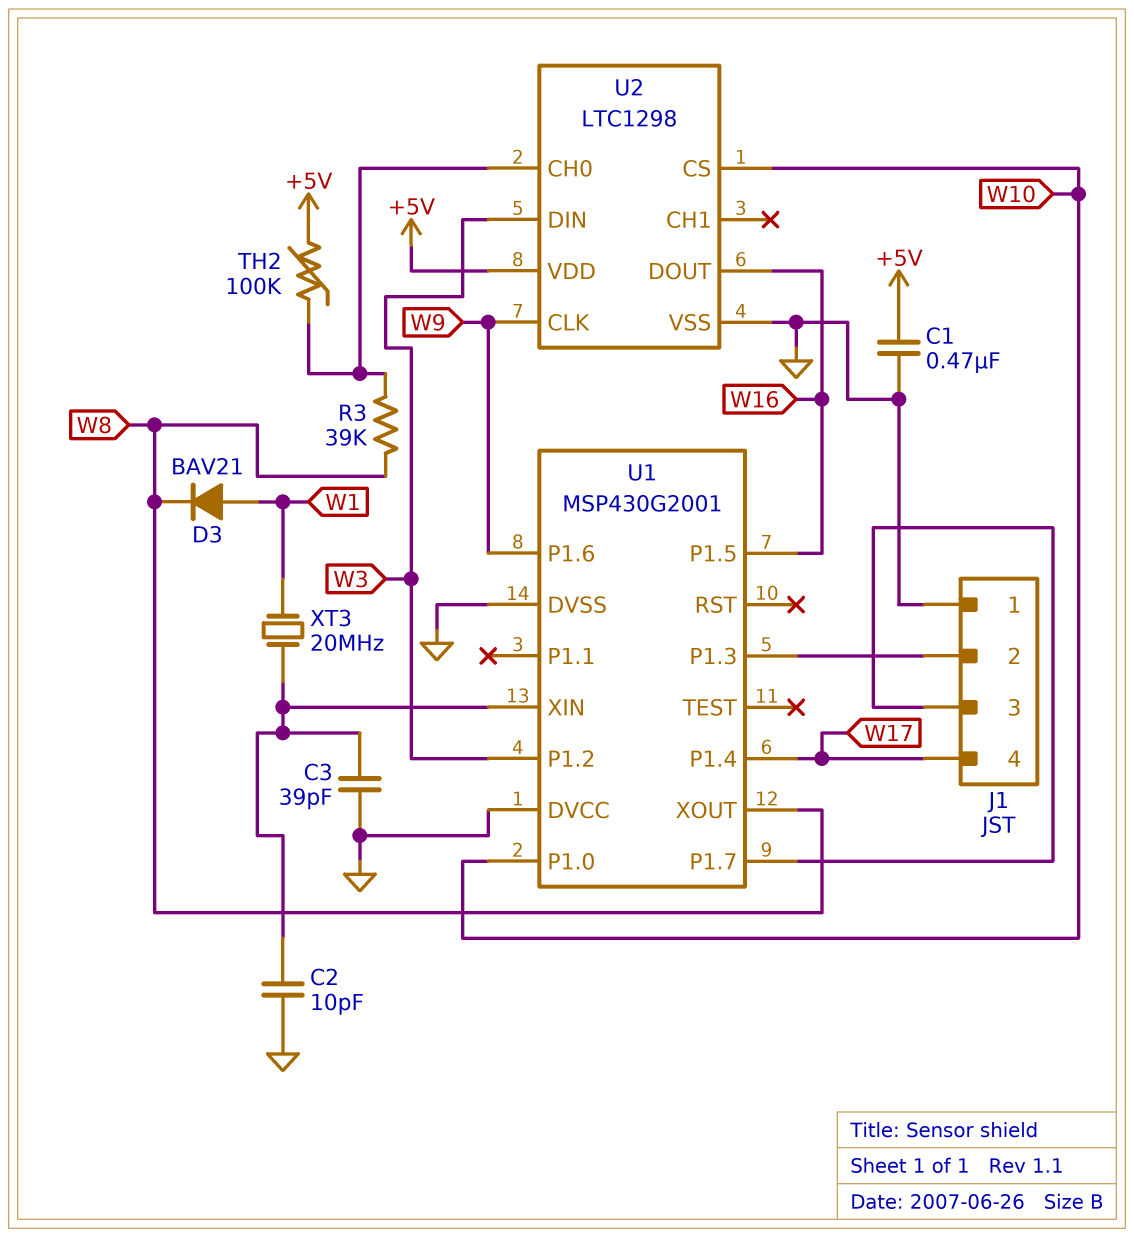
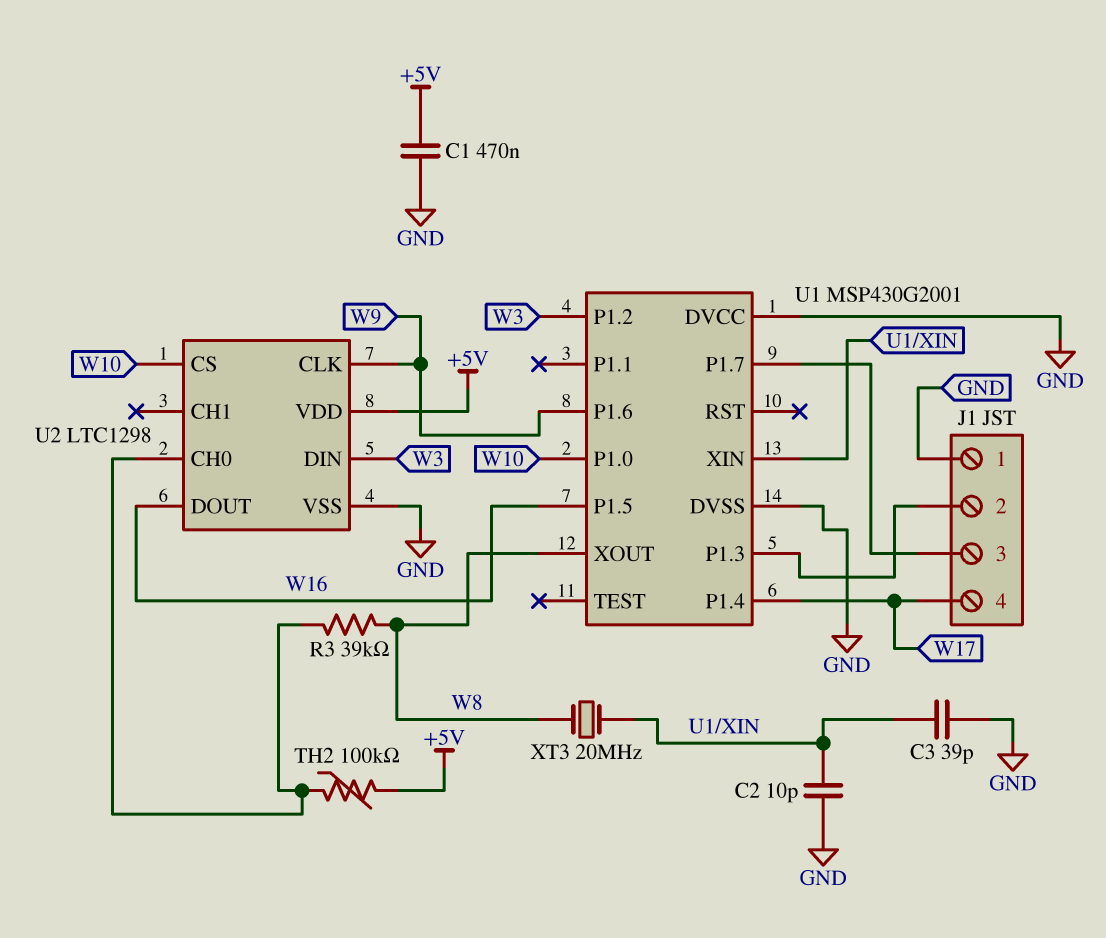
D3: diode BAV21 (A W1, K W8) -> none
XT3: 20MHz (U1/XIN, W1) -> 20MHz (U1/XIN, W8)

